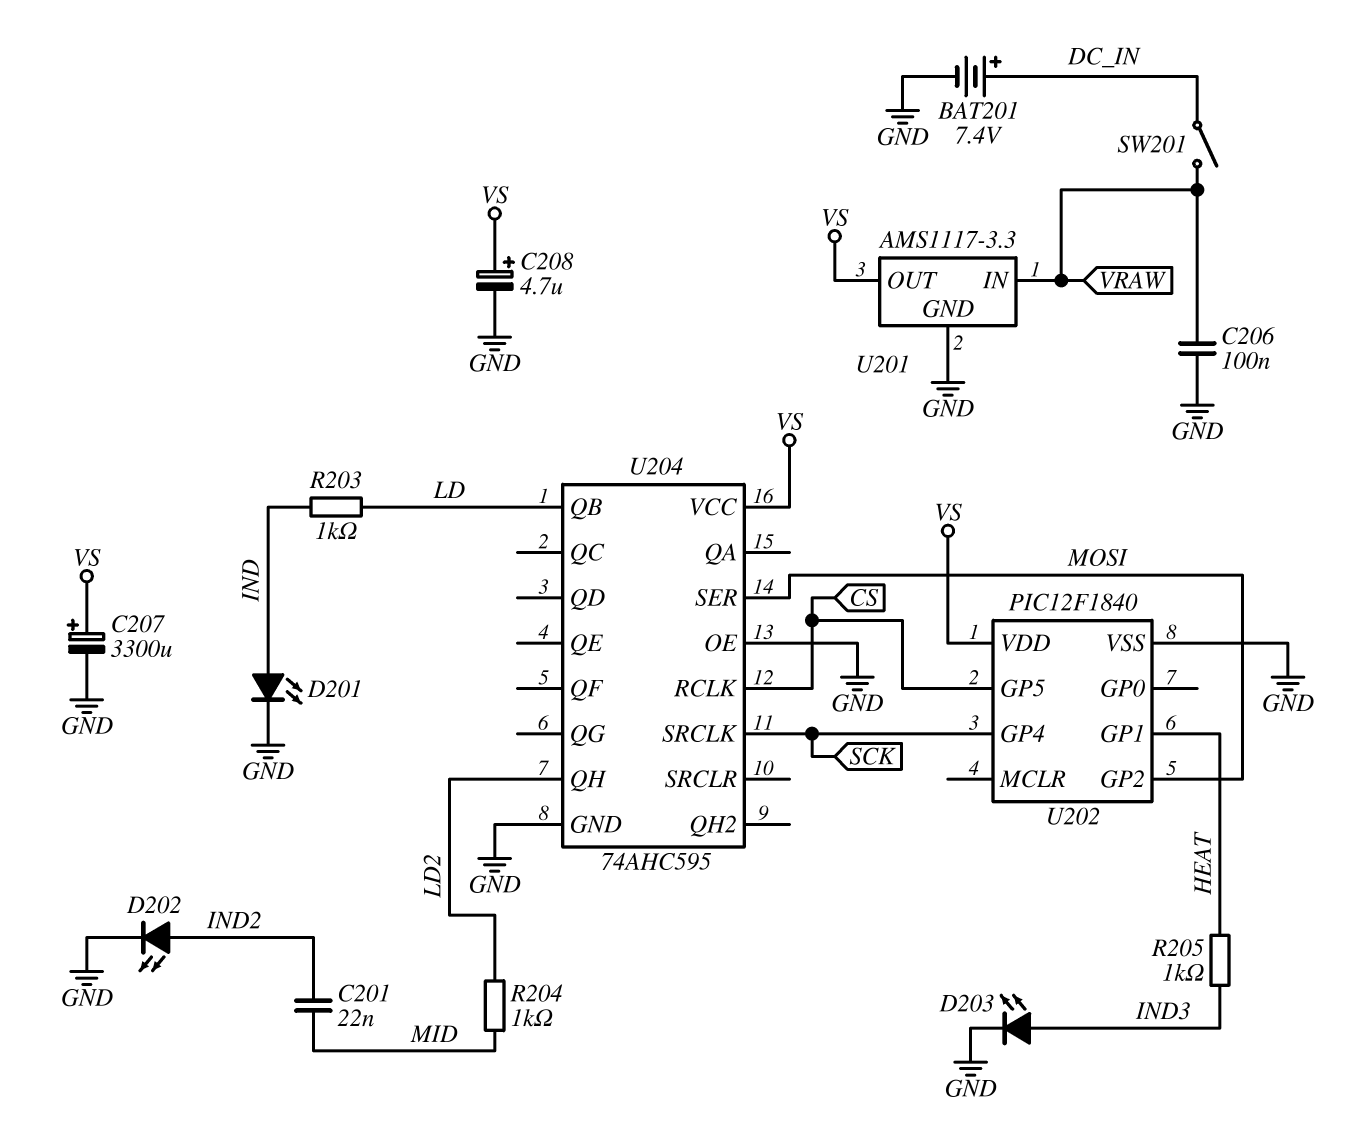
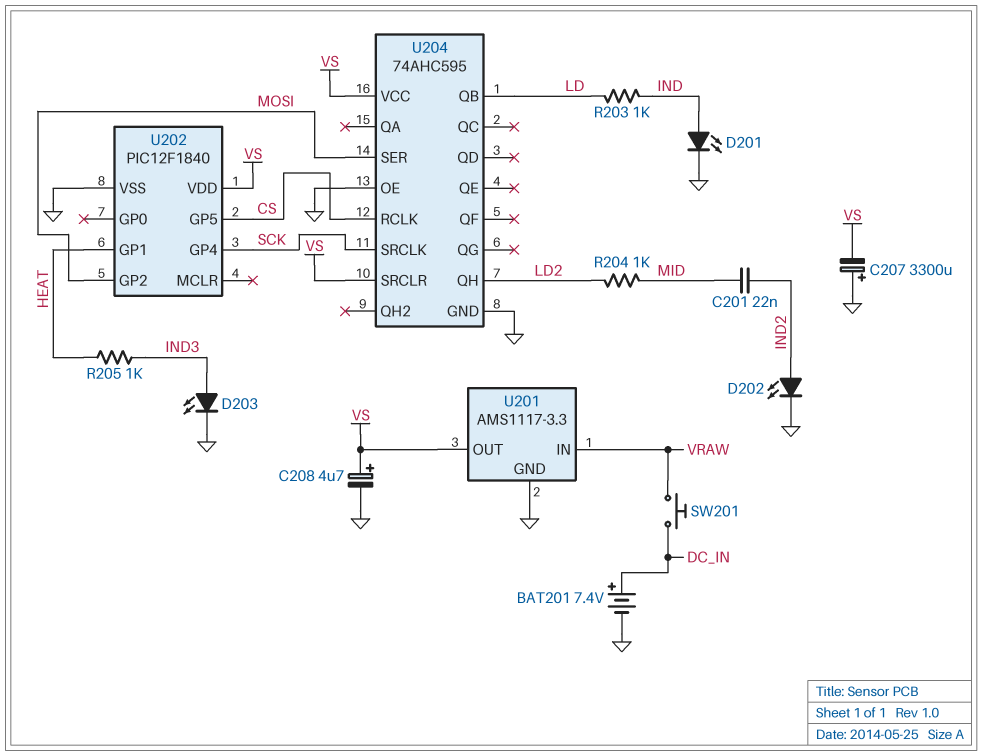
C206: 100nF (GND, VRAW) -> none
C207: 3300uF (plus VS, minus GND) -> 3300uF (plus GND, minus VS)
SW201: switch (DC_IN, VRAW) -> button (DC_IN, VRAW)
U204 pin SRCLR: none -> VS

